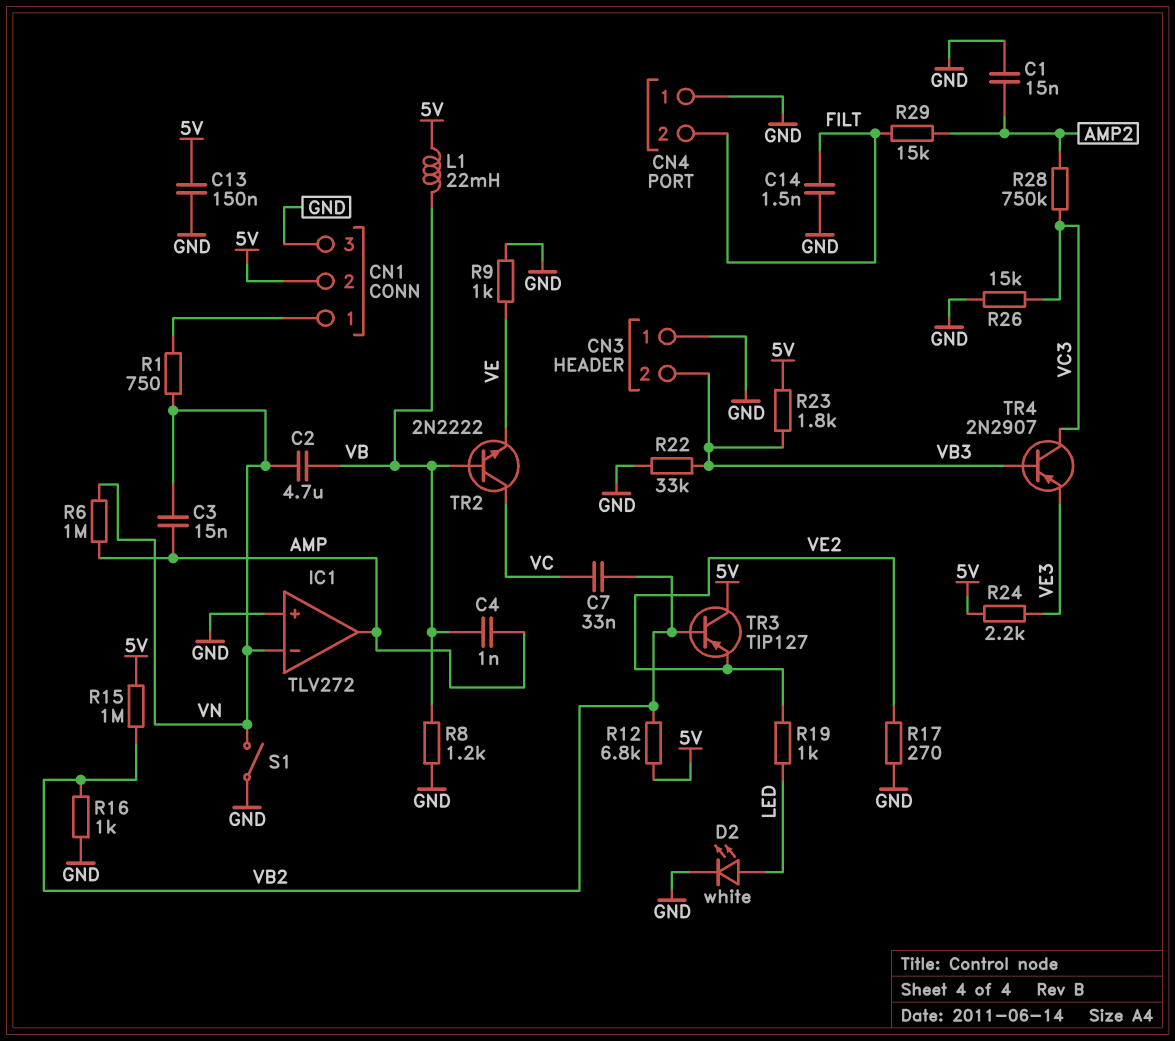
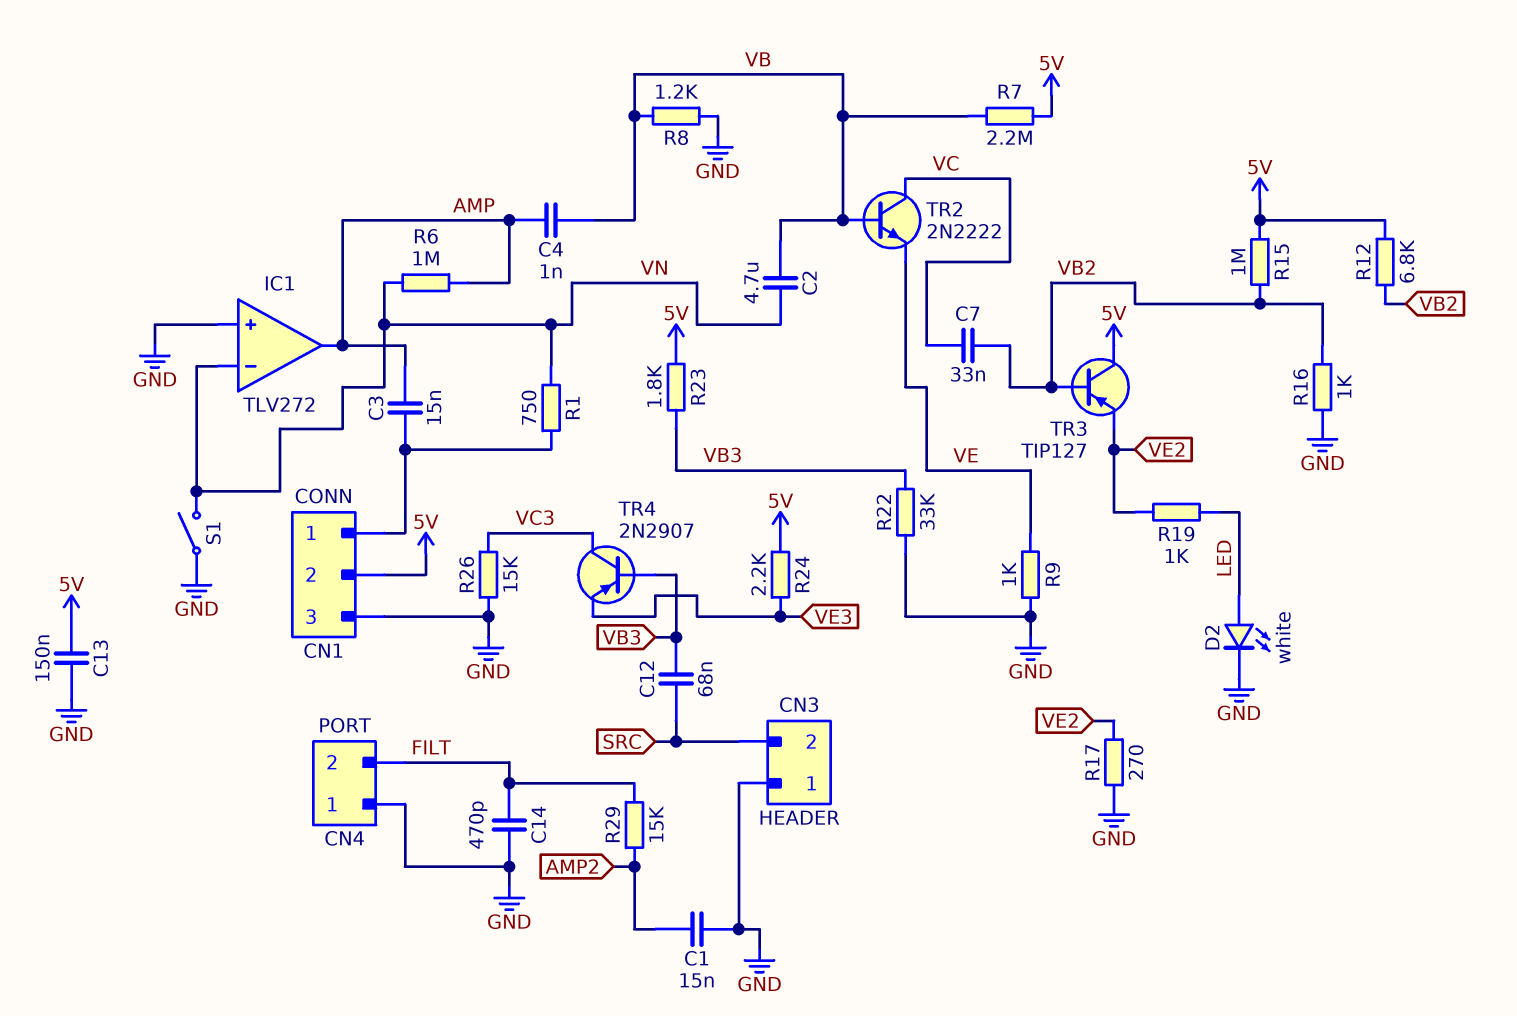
C3: 15nF (AMP, VN) -> 15nF (AMP, CN1/1)
C12: none -> 68nF (SRC, VB3)
C14: 1.5nF (FILT, GND) -> 470pF (FILT, GND)
CN3 pin 2: VB3 -> SRC
L1: 22mH (5V, VB) -> none
R7: none -> 2.2M (5V, VB)
R28: 750k (AMP2, VC3) -> none

